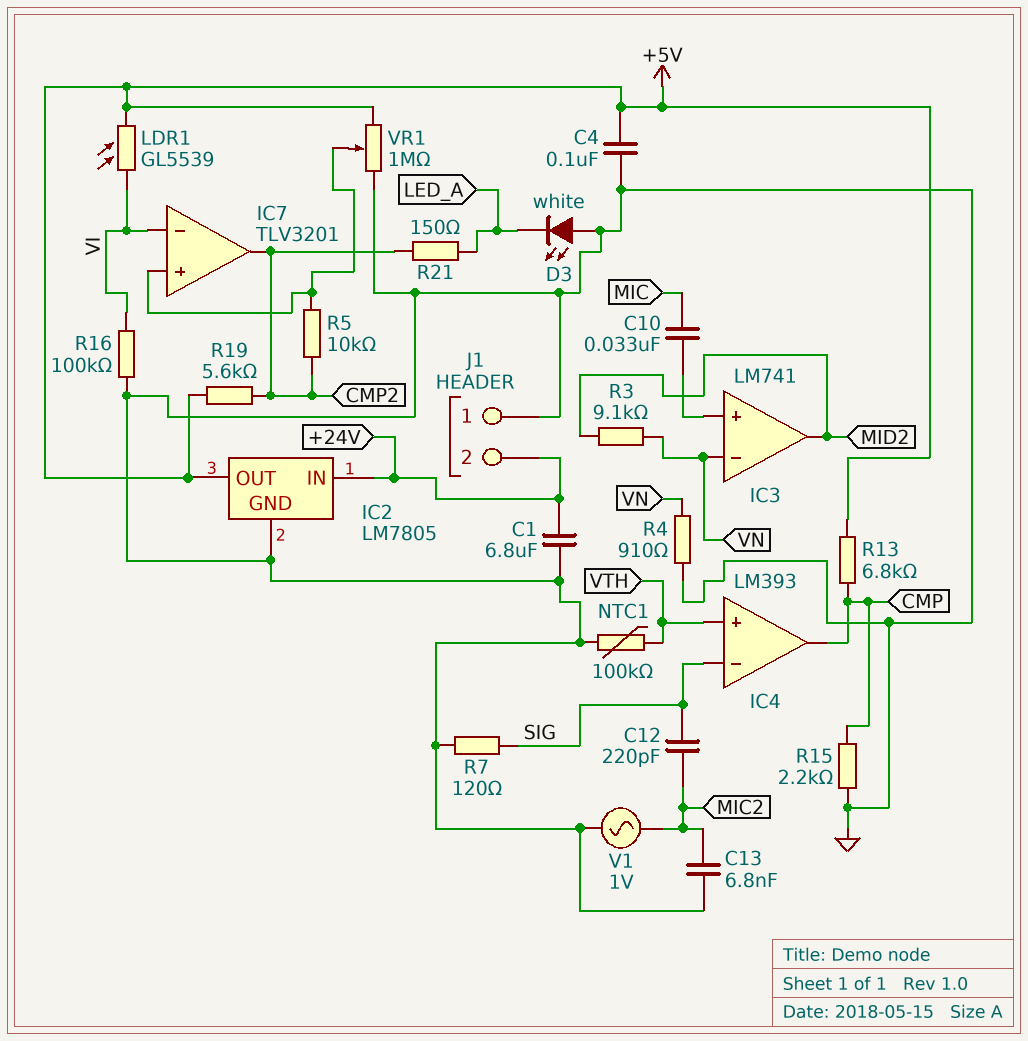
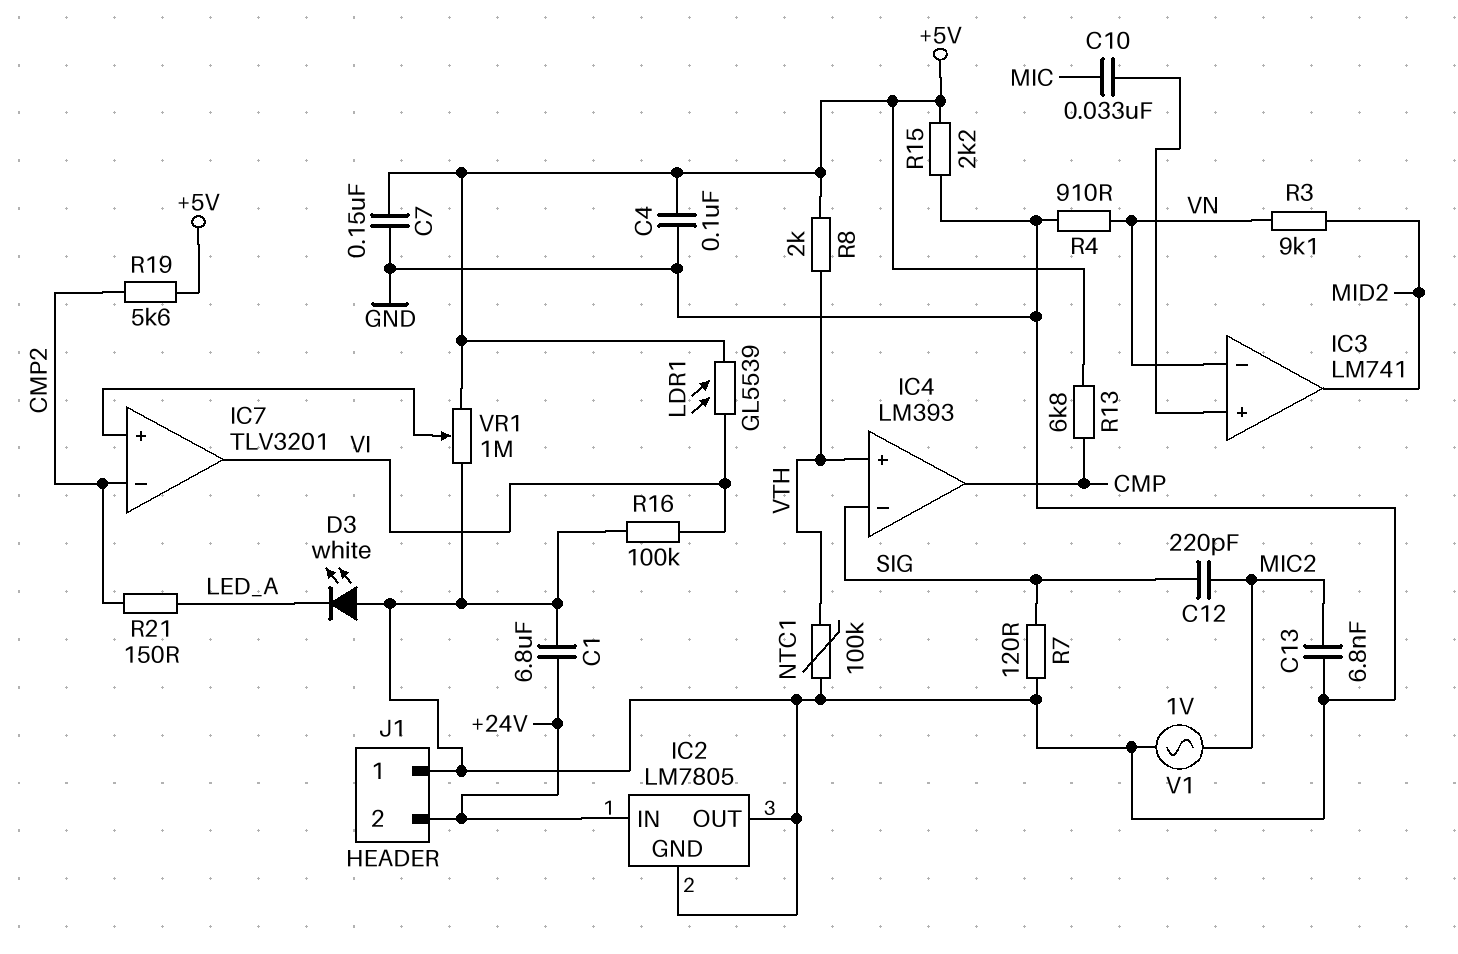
C7: none -> 150nF (+5V, GND)
IC2 pin OUT: +5V -> GND
IC7 pin in-: VI -> CMP2
IC7 pin out: CMP2 -> VI
R5: 10k (CMP2, IC7/in+) -> none
R8: none -> 2k (+5V, VTH)
R15: 2.2k (CMP, GND) -> 2.2k (+5V, GND)

